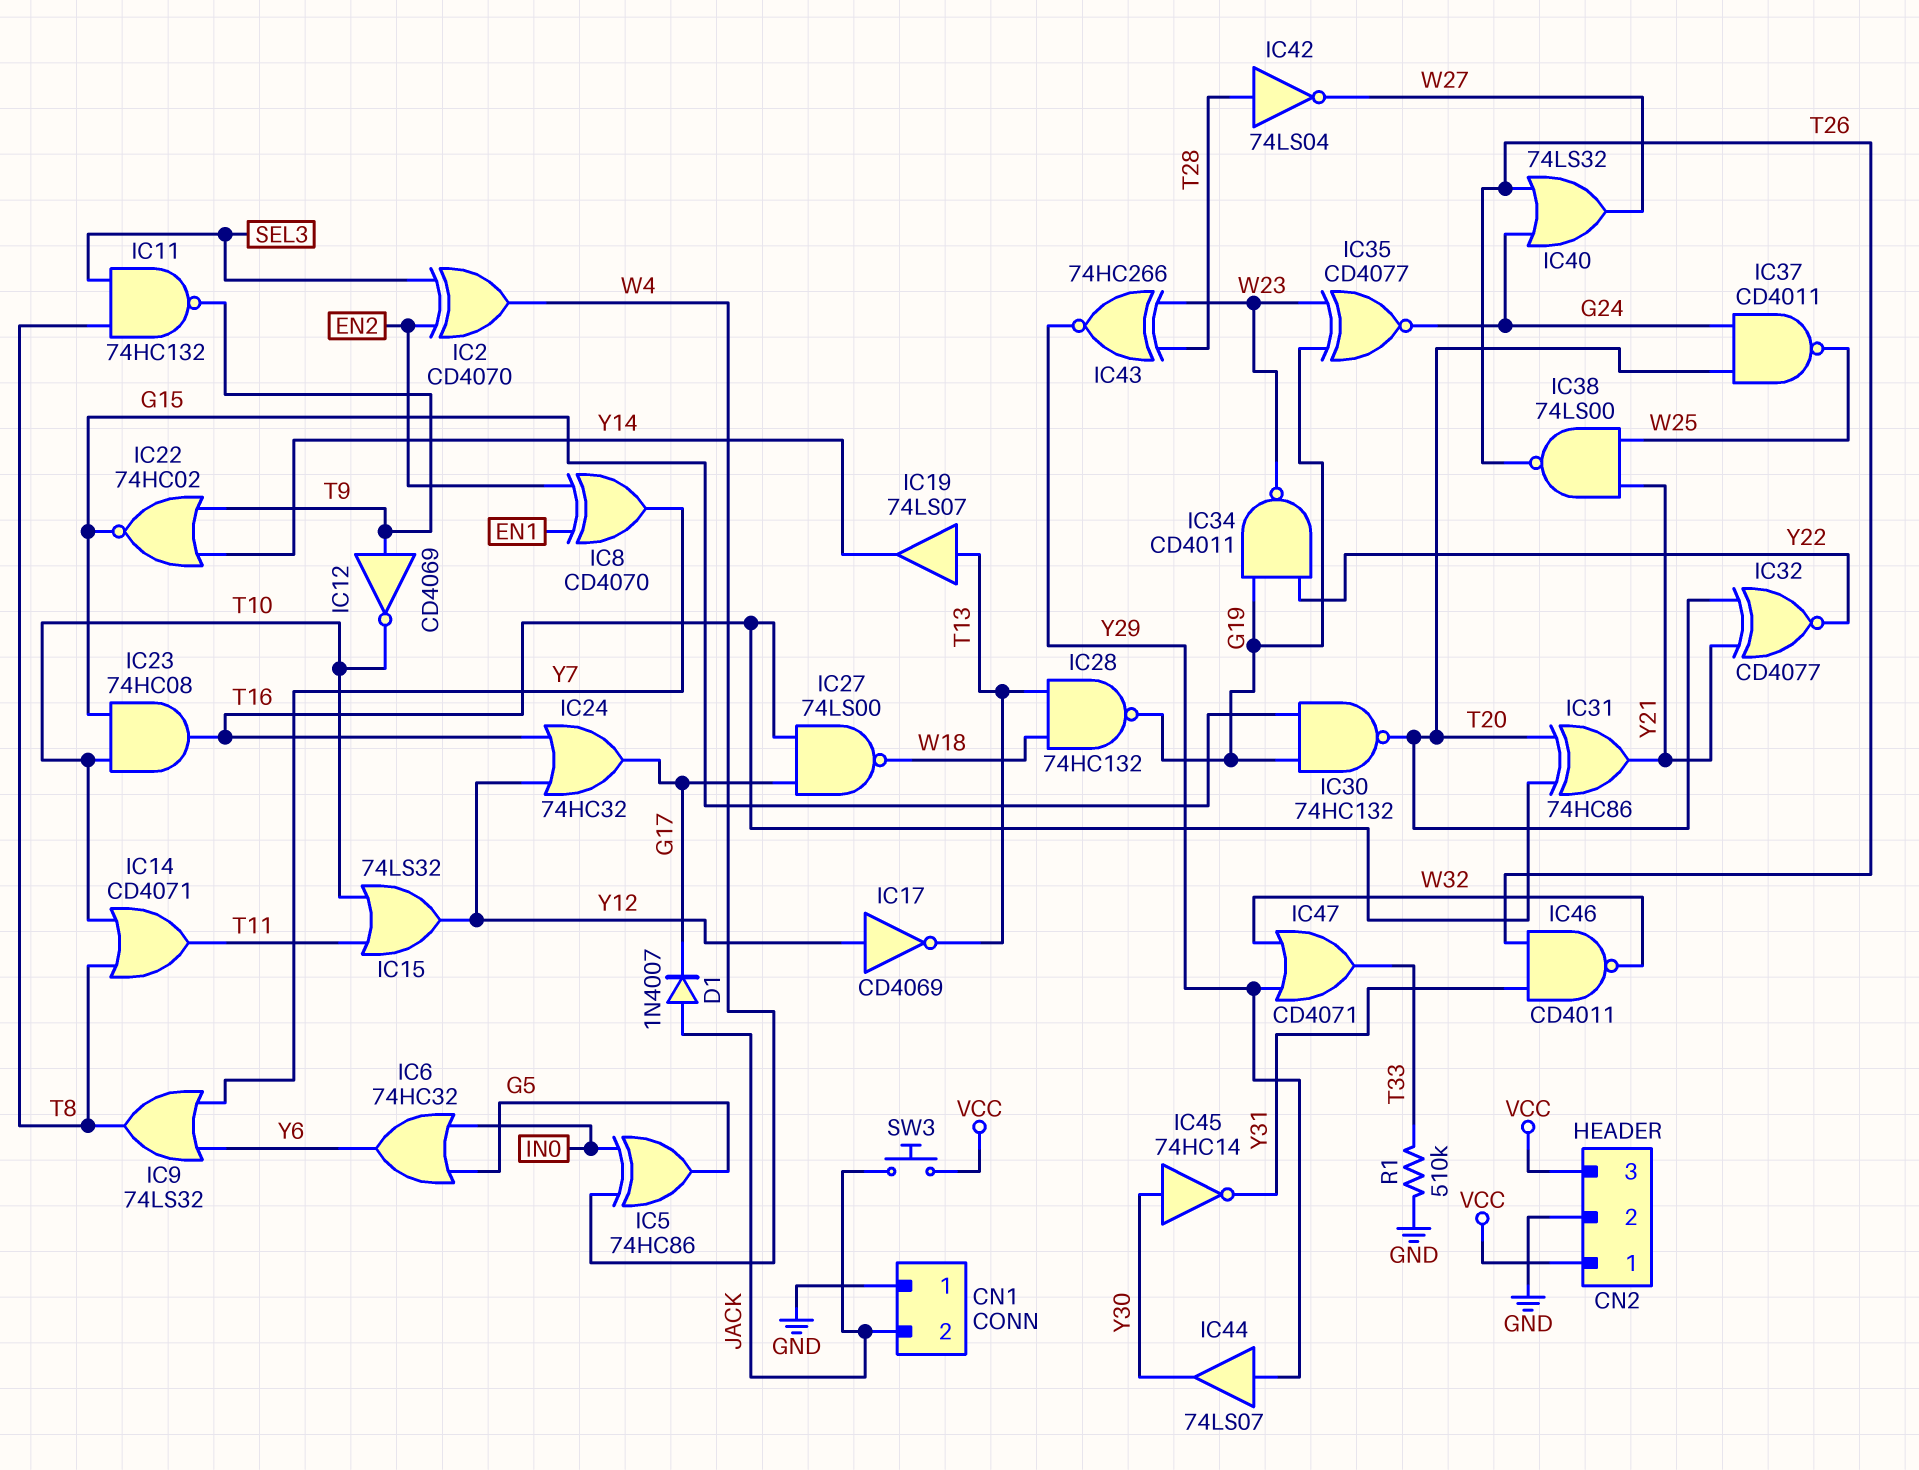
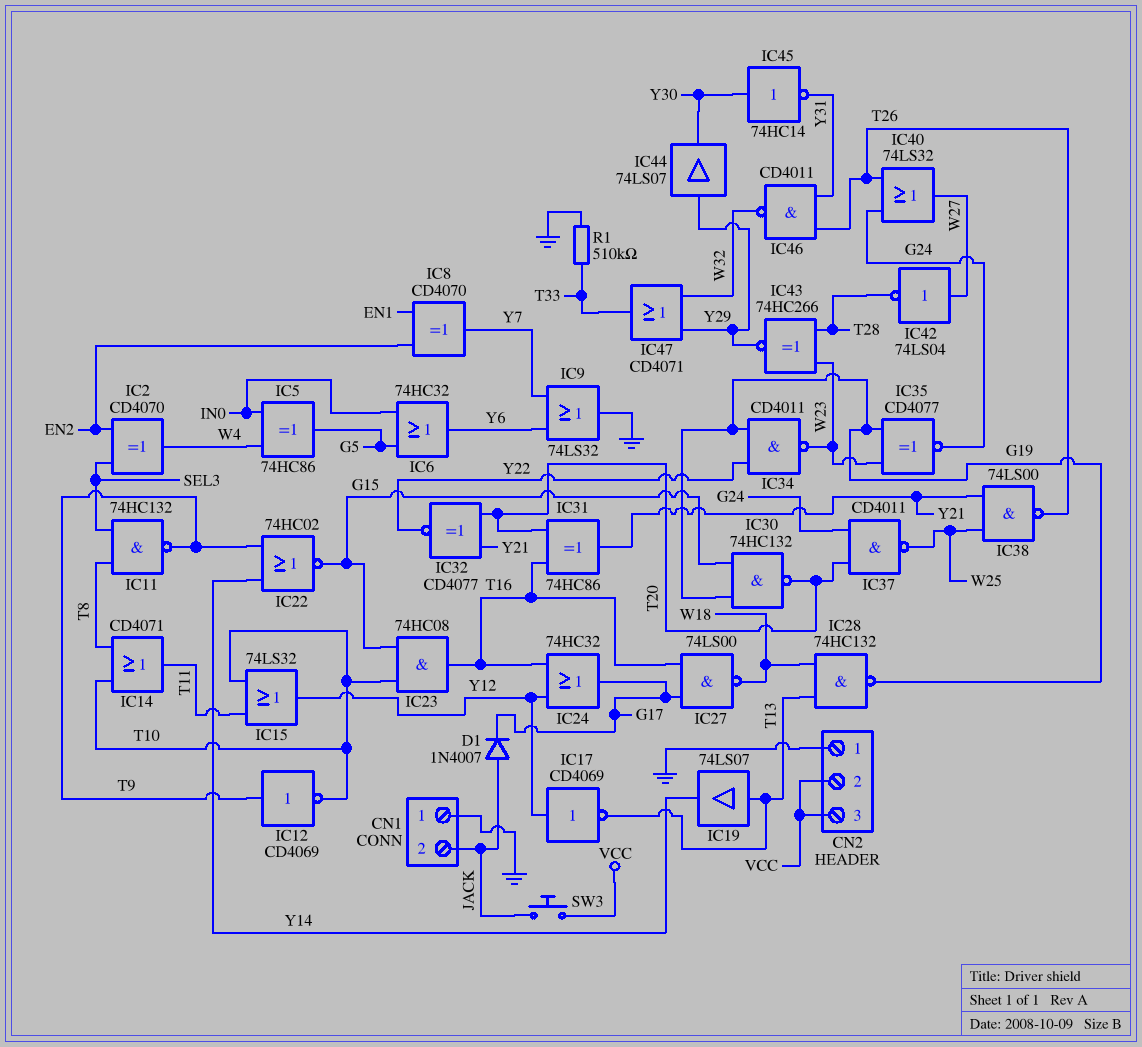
CN2 pin 1: VCC -> GND
CN2 pin 2: GND -> VCC
IC9: OR 74LS32 (in Y6, in Y7, out T8) -> OR 74LS32 (in Y6, in Y7, out GND)
IC42: NOT 74LS04 (in T28, out W27) -> NOT 74LS04 (in W27, out T28)

